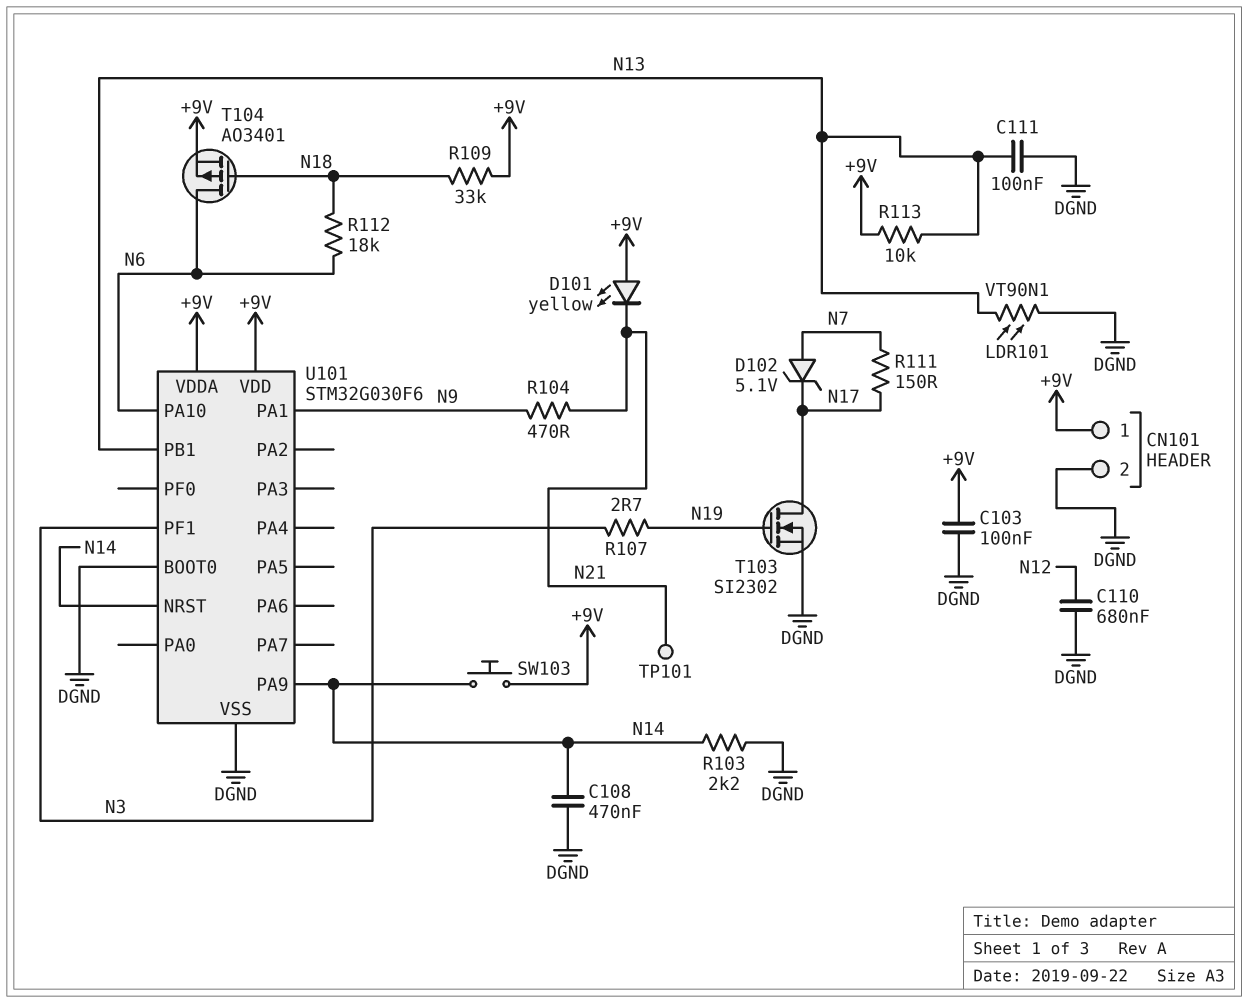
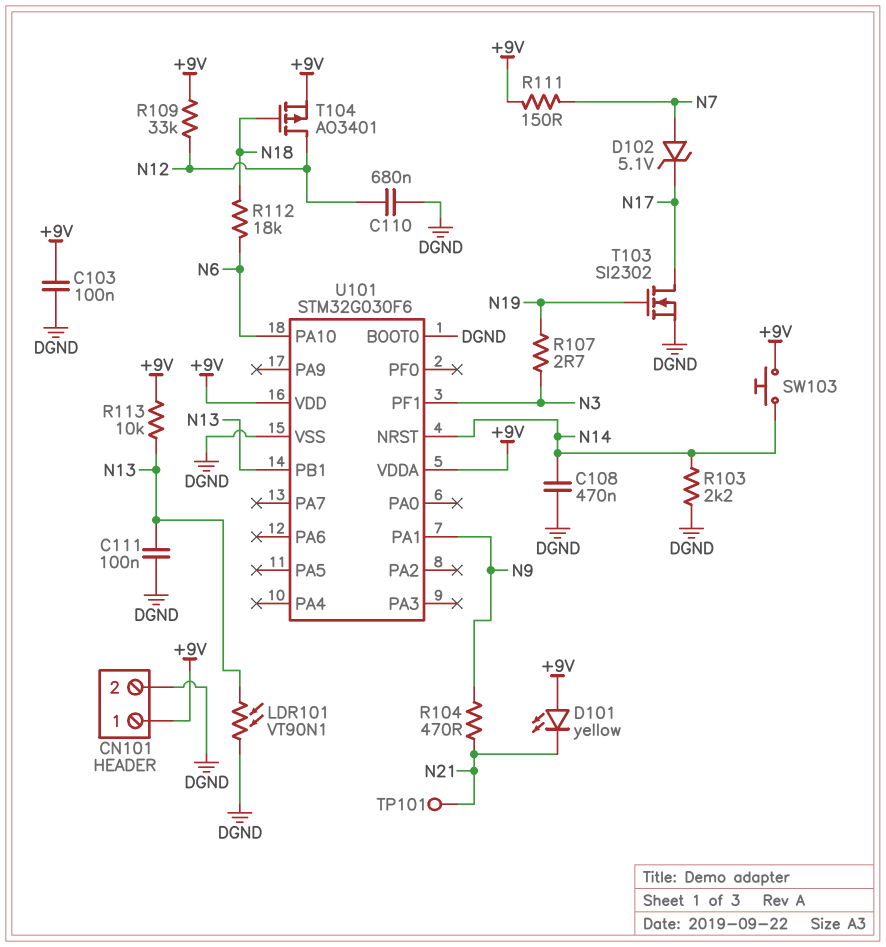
R109: 33k (+9V, N18) -> 33k (+9V, N12)
R111: 150 (N7, N17) -> 150 (+9V, N7)
T104: PMOS AO3401 (G N18, D N6, S +9V) -> PMOS AO3401 (G N18, D N12, S +9V)
U101 pin PA9: N14 -> none

